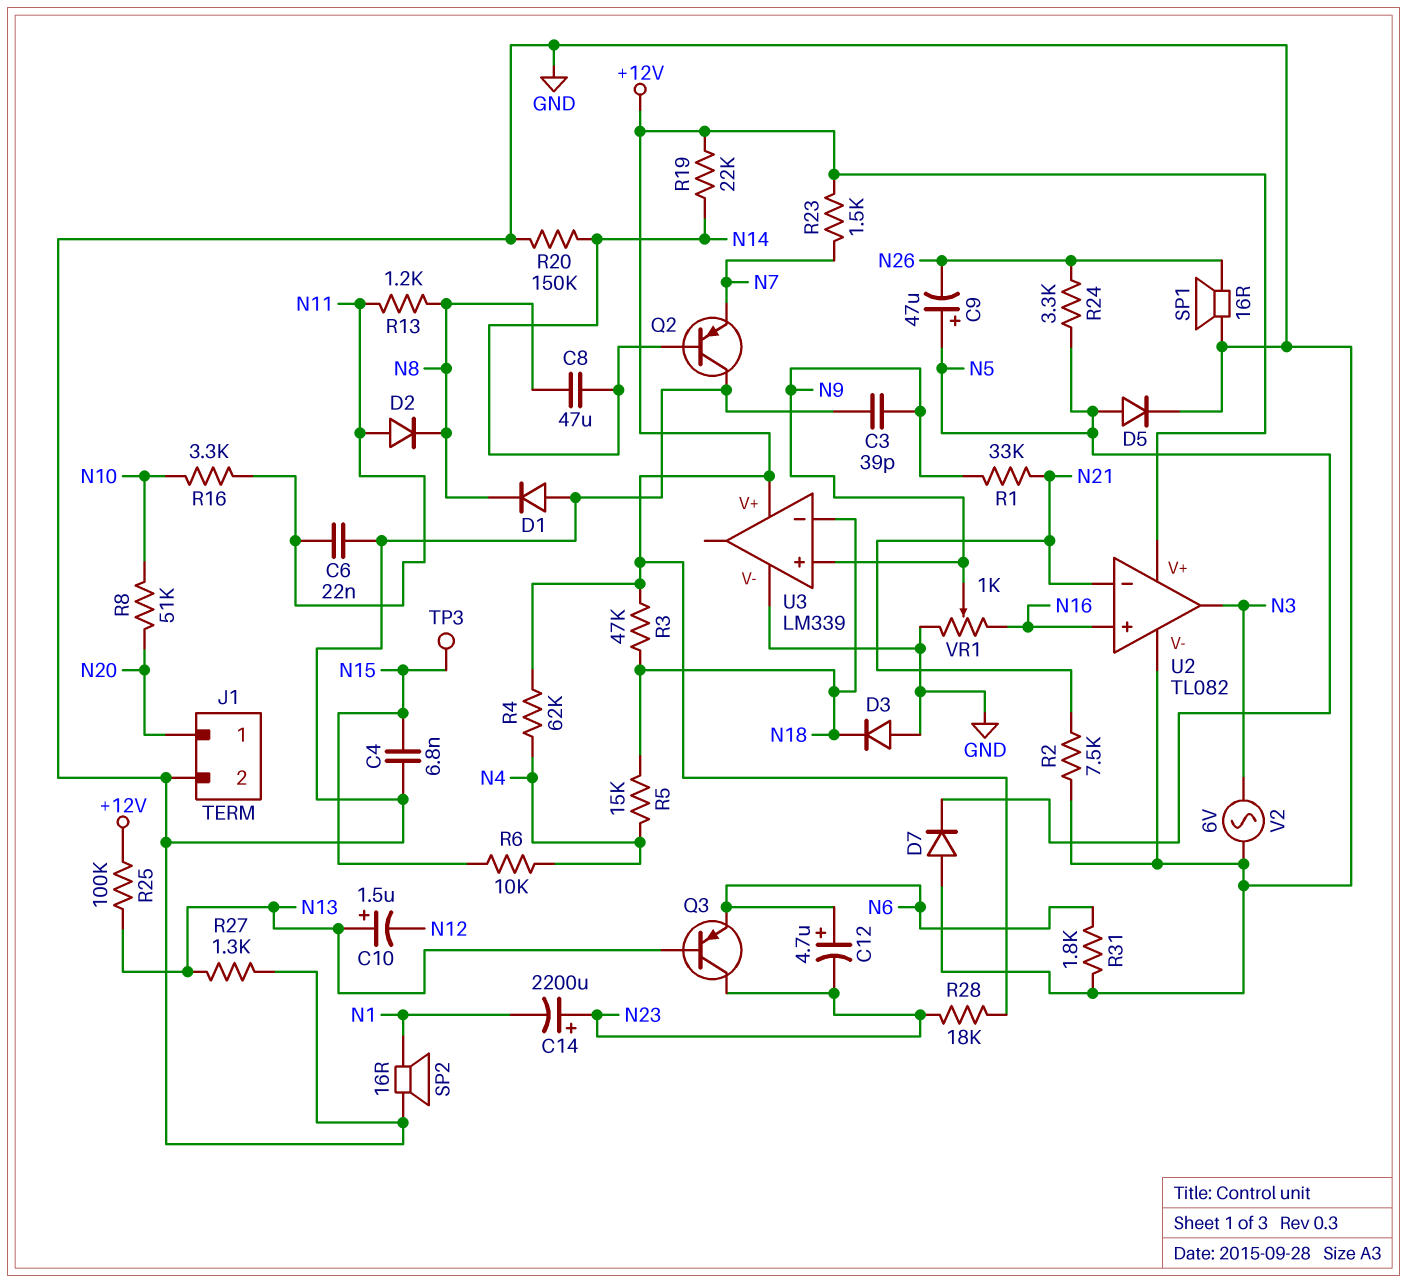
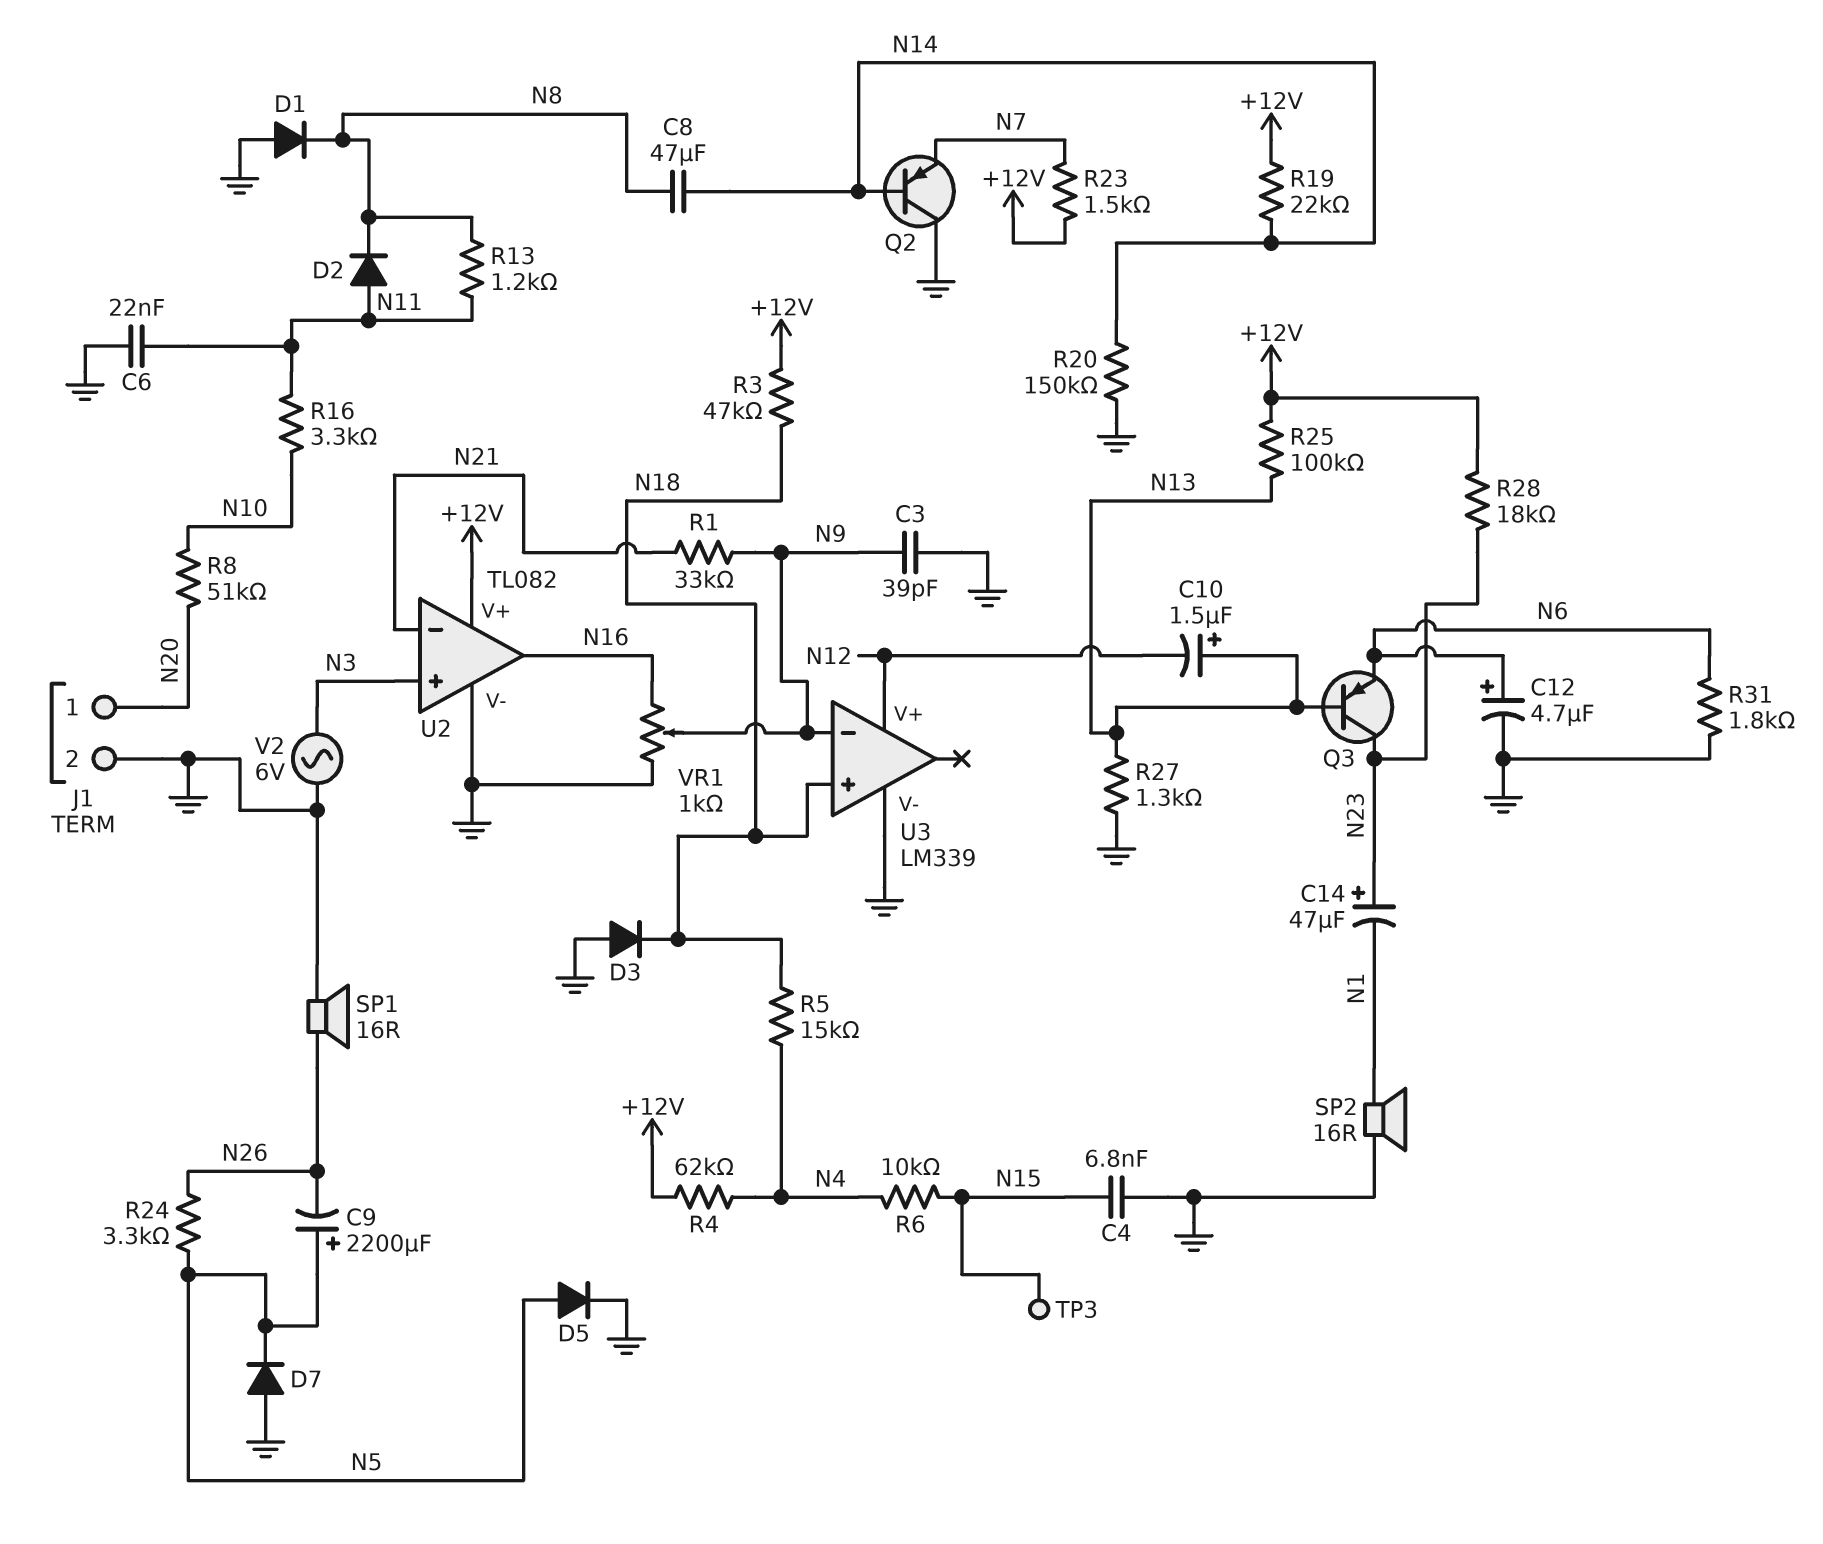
C9: 47uF (plus N5, minus N26) -> 2200uF (plus N5, minus N26)
C12: 4.7uF (plus N6, minus N23) -> 4.7uF (plus N6, minus GND)
C14: 2200uF (plus N23, minus N1) -> 47uF (plus N23, minus N1)
R2: 7.5k (GND, N21) -> none
U2 pin in+: N16 -> N3
U2 pin out: N3 -> N16
U3 pin V+: +12V -> N12
U3 pin in+: N9 -> N18
U3 pin in-: N18 -> N9

